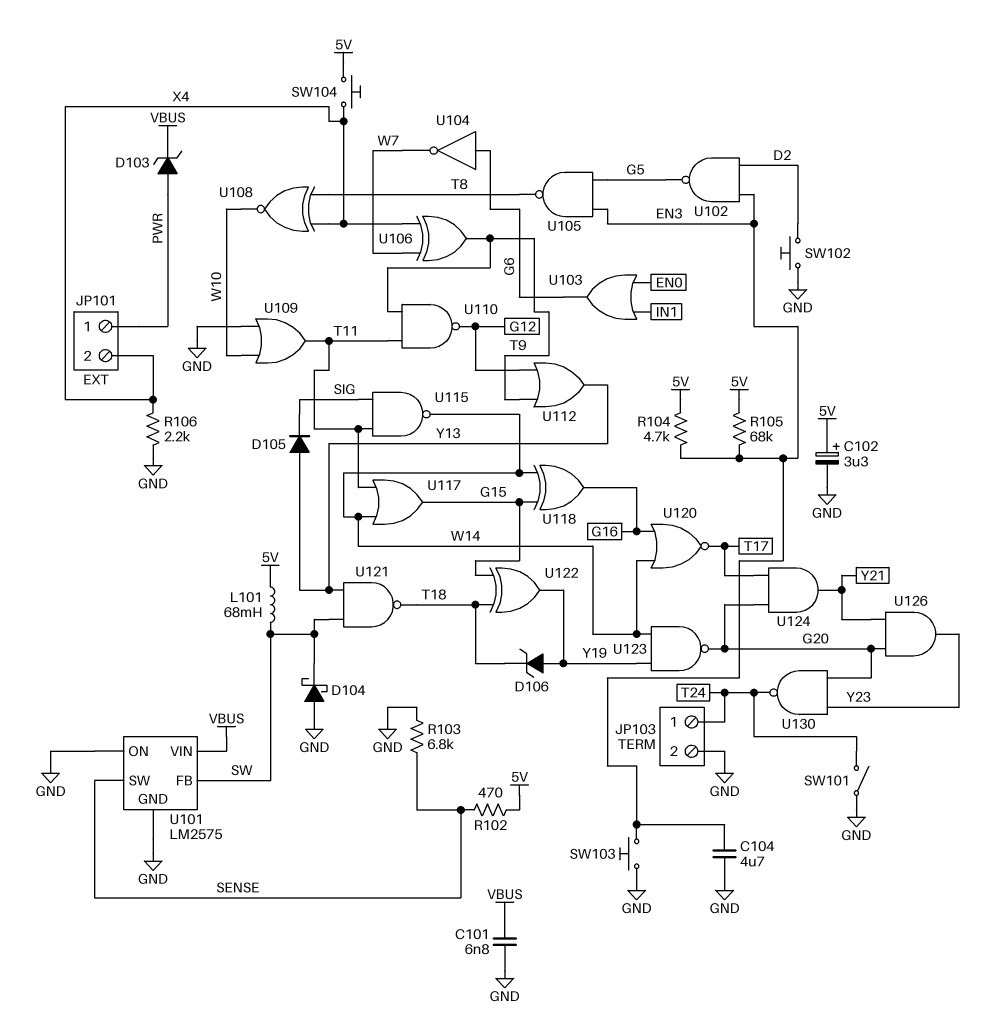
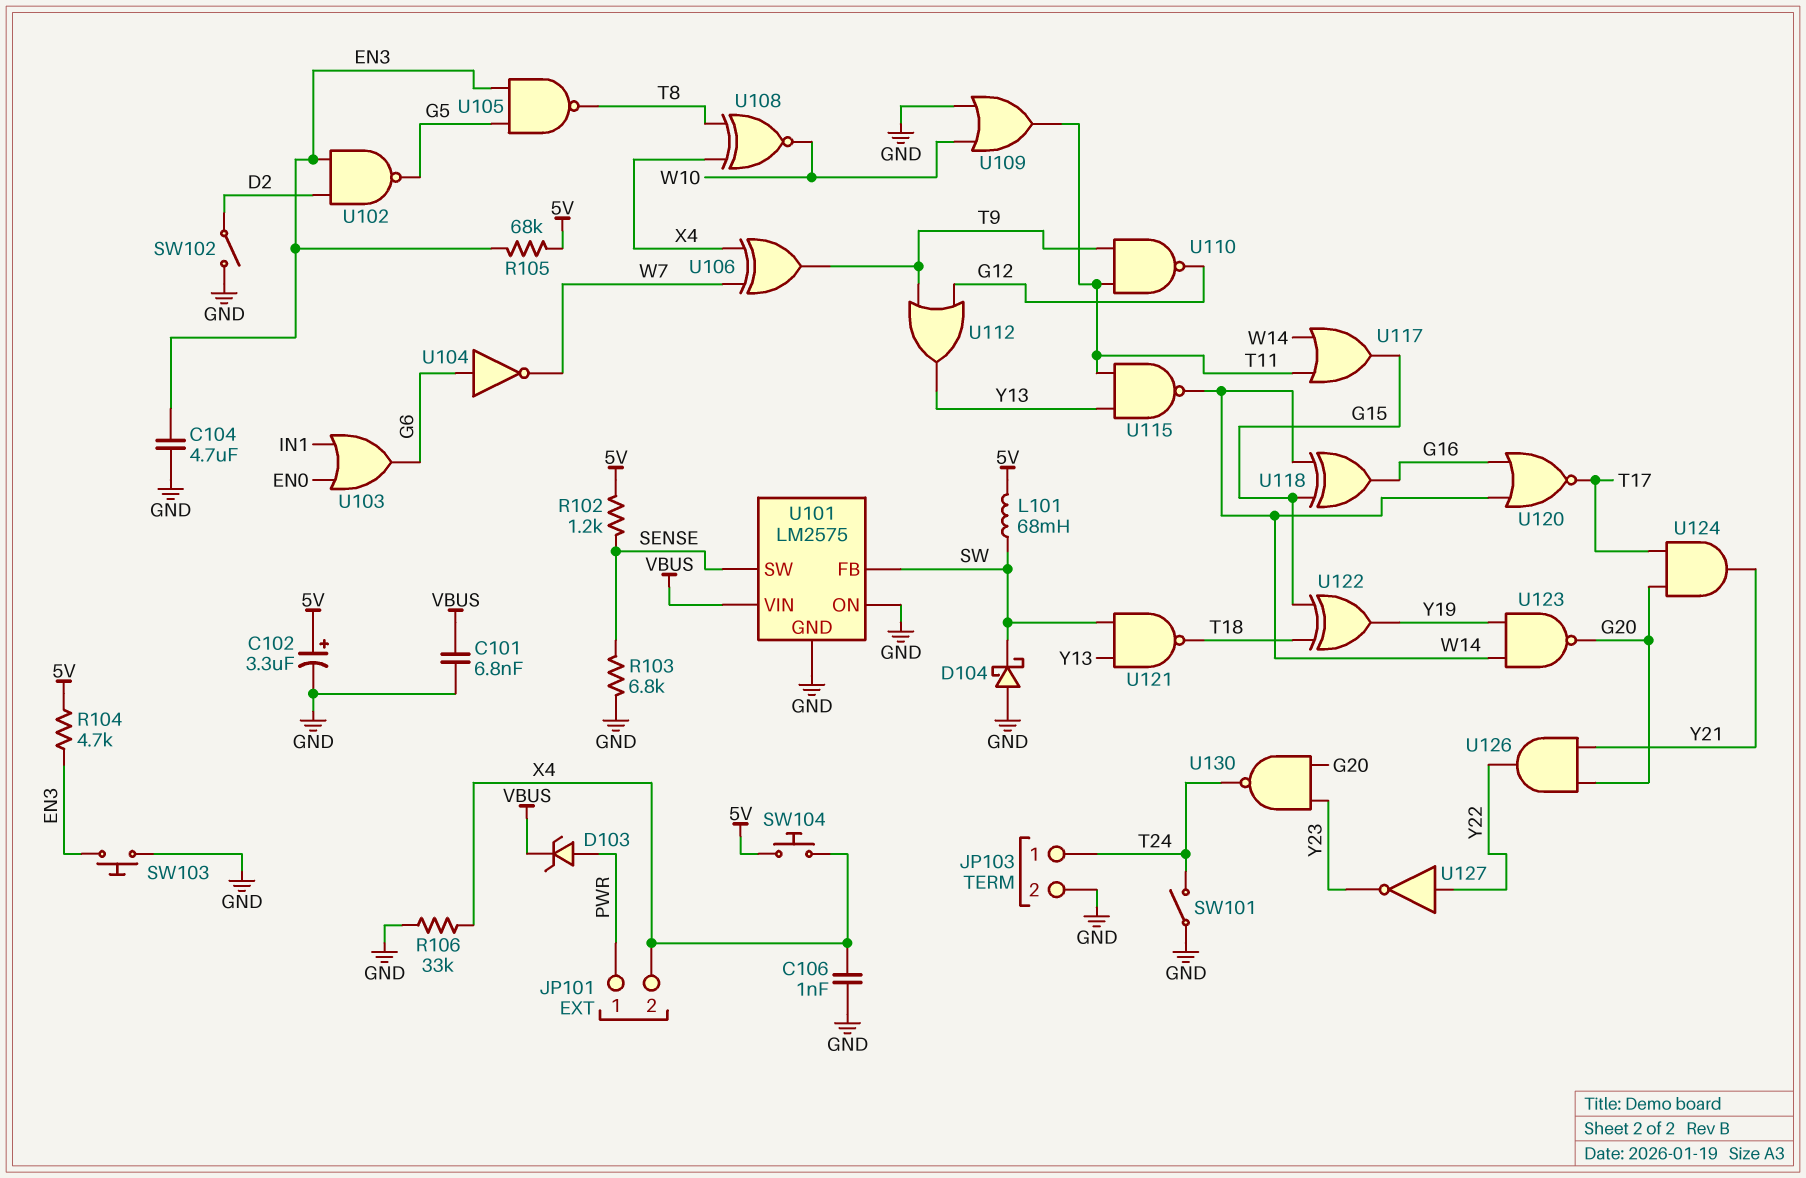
C106: none -> 1nF (GND, X4)
D105: diode (A Y13, K SIG) -> none
D106: zener (A Y19, K T18) -> none
R102: 470 (5V, SENSE) -> 1.2k (5V, SENSE)
R106: 2.2k (GND, X4) -> 33k (GND, X4)
SW102: button (D2, GND) -> switch (D2, GND)
U115: NAND (in SIG, in T11, out W14) -> NAND (in T11, in Y13, out W14)
U126: AND (in G20, in Y21, out Y23) -> AND (in G20, in Y21, out Y22)
U127: none -> NOT (in Y22, out Y23)

